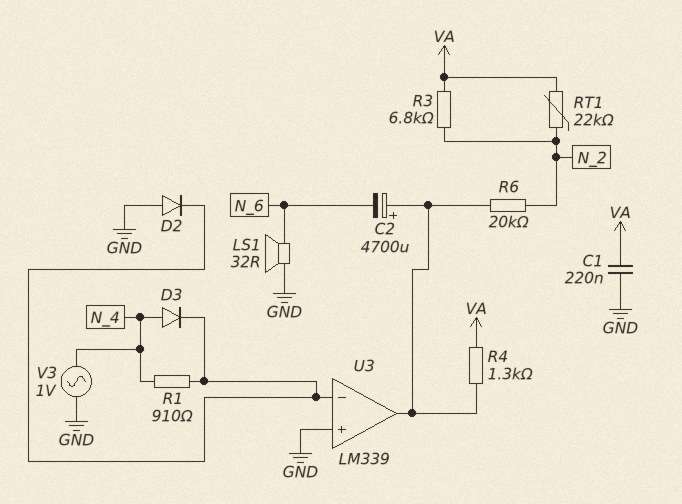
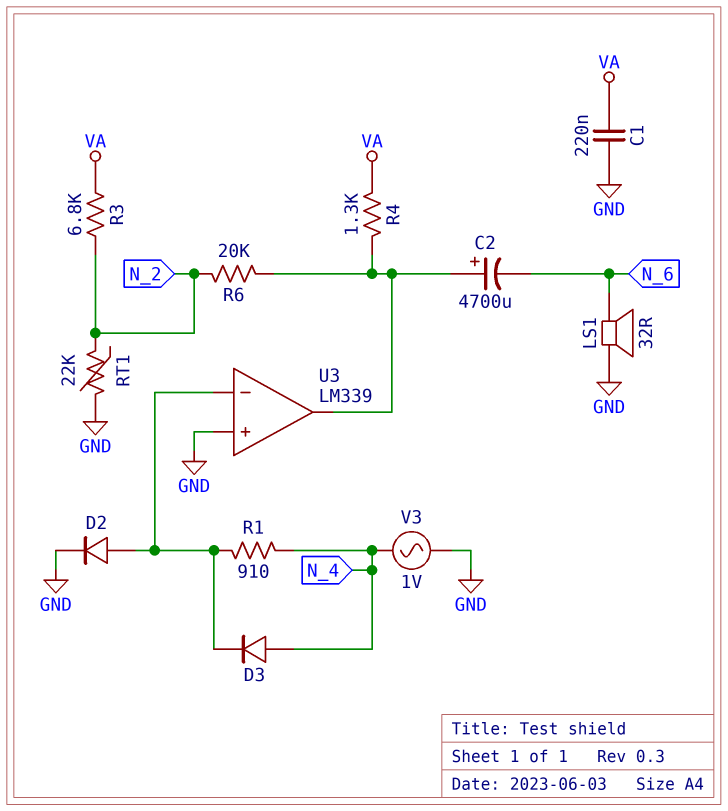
D2: diode (A GND, K U3/in-) -> diode (A U3/in-, K GND)
RT1: 22k (N_2, VA) -> 22k (GND, N_2)

